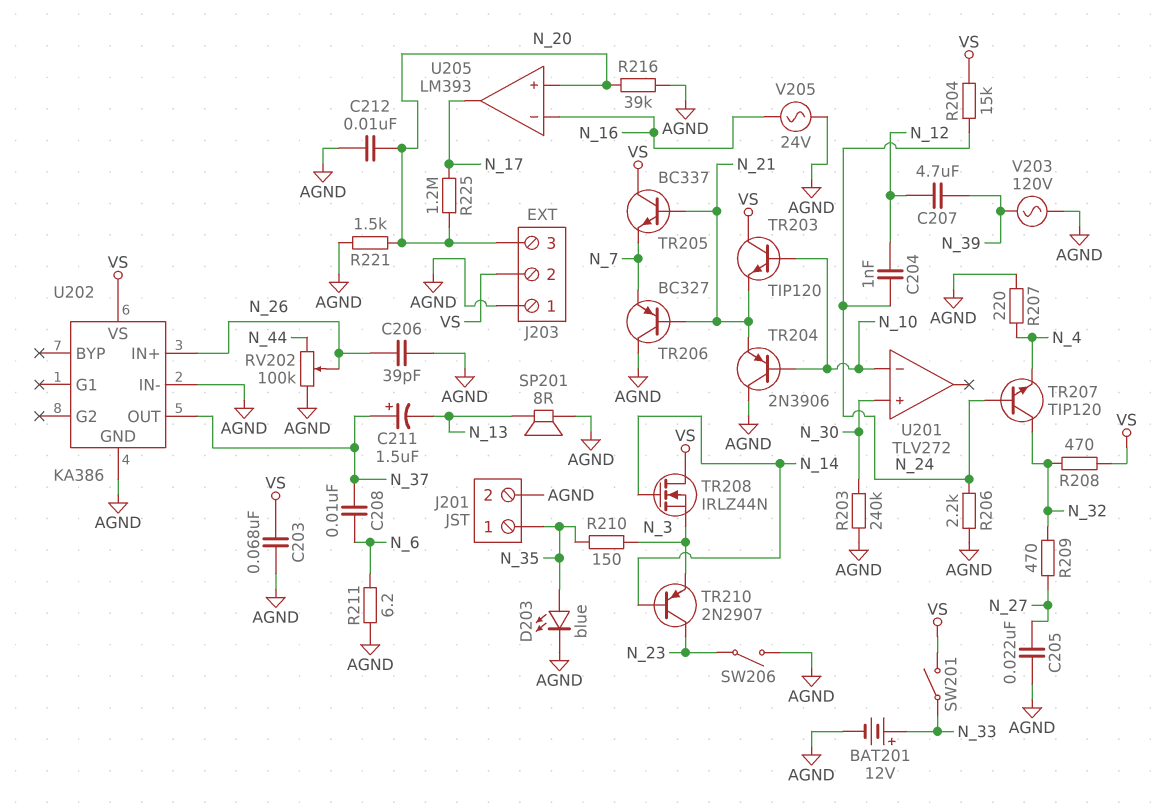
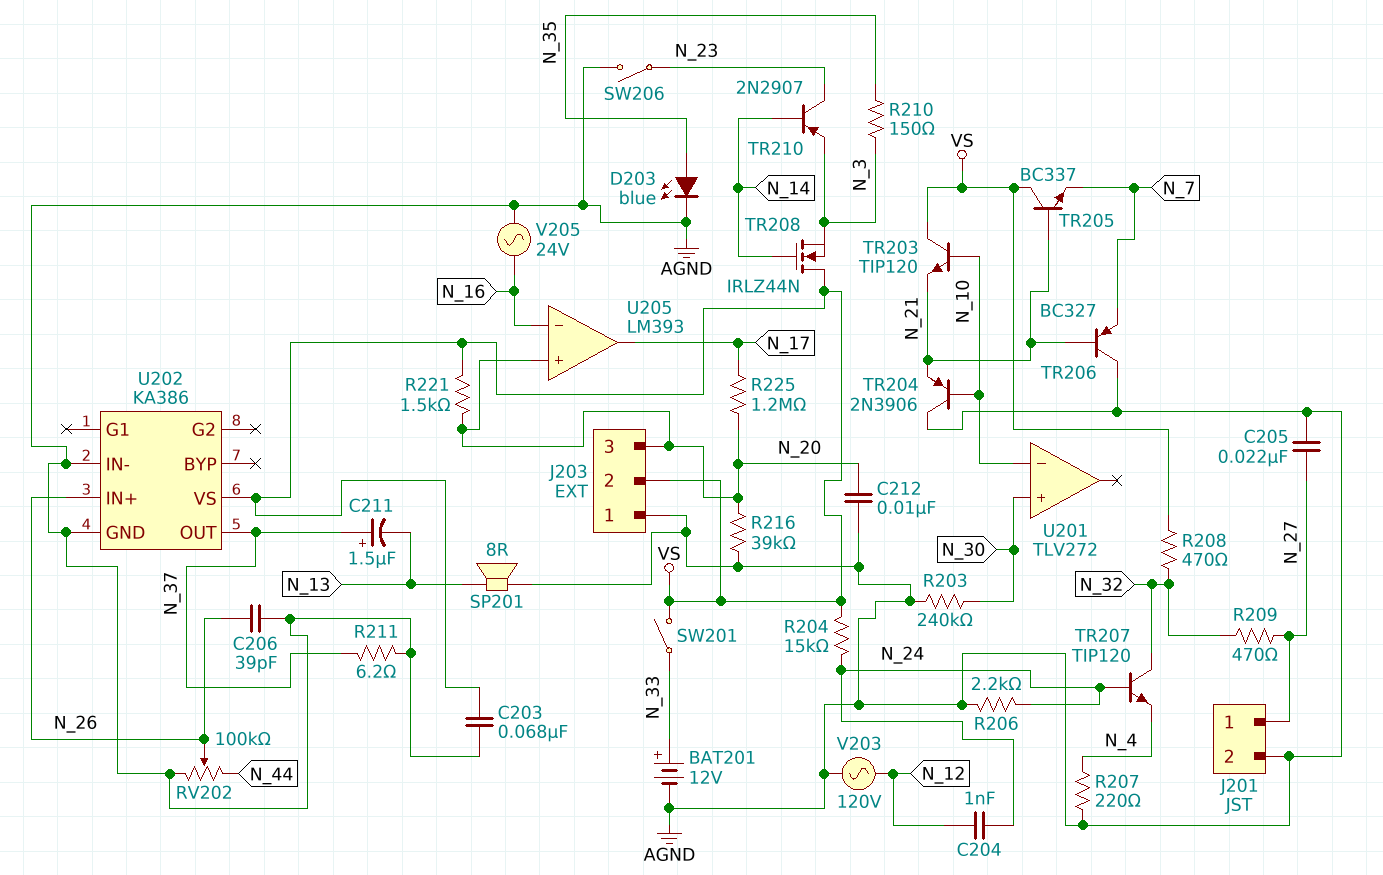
C207: 4.7uF (N_12, N_39) -> none
C208: 10nF (N_6, N_37) -> none
J201 pin 1: N_35 -> N_27
R211: 6.2 (AGND, N_6) -> 6.2 (AGND, N_37)
R221: 1.5k (AGND, N_20) -> 1.5k (N_20, VS)
V203: AC 120V (AGND, N_39) -> AC 120V (AGND, N_12)

